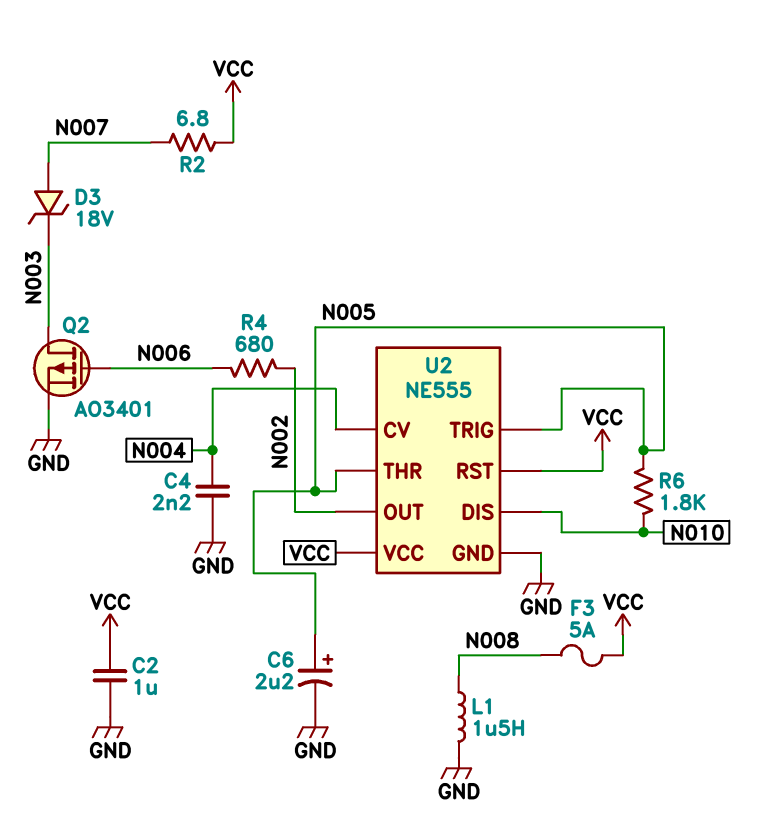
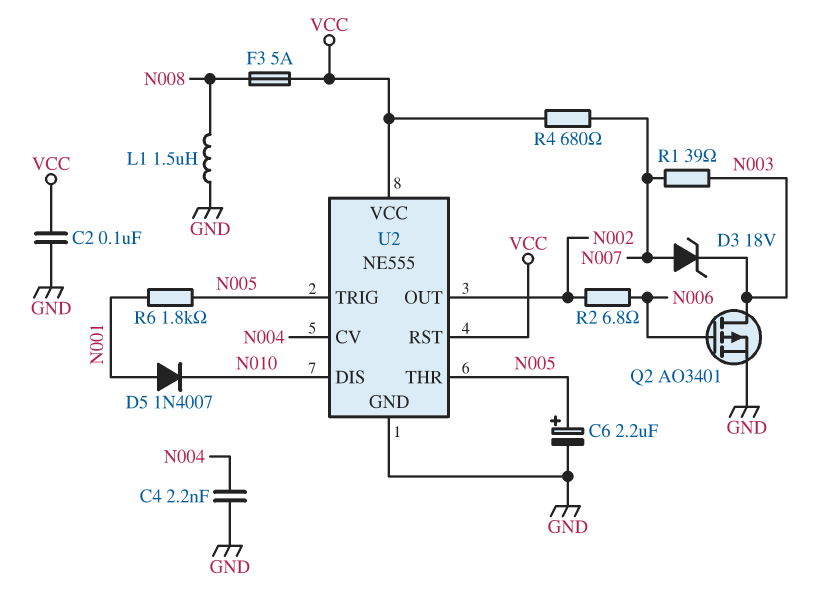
C2: 1uF (GND, VCC) -> 100nF (GND, VCC)
D5: none -> diode 1N4007 (A N001, K N010)
R1: none -> 39 (N003, N007)
R2: 6.8 (N007, VCC) -> 6.8 (N002, N006)
R4: 680 (N002, N006) -> 680 (N007, VCC)
R6: 1.8k (N005, N010) -> 1.8k (N001, N005)

